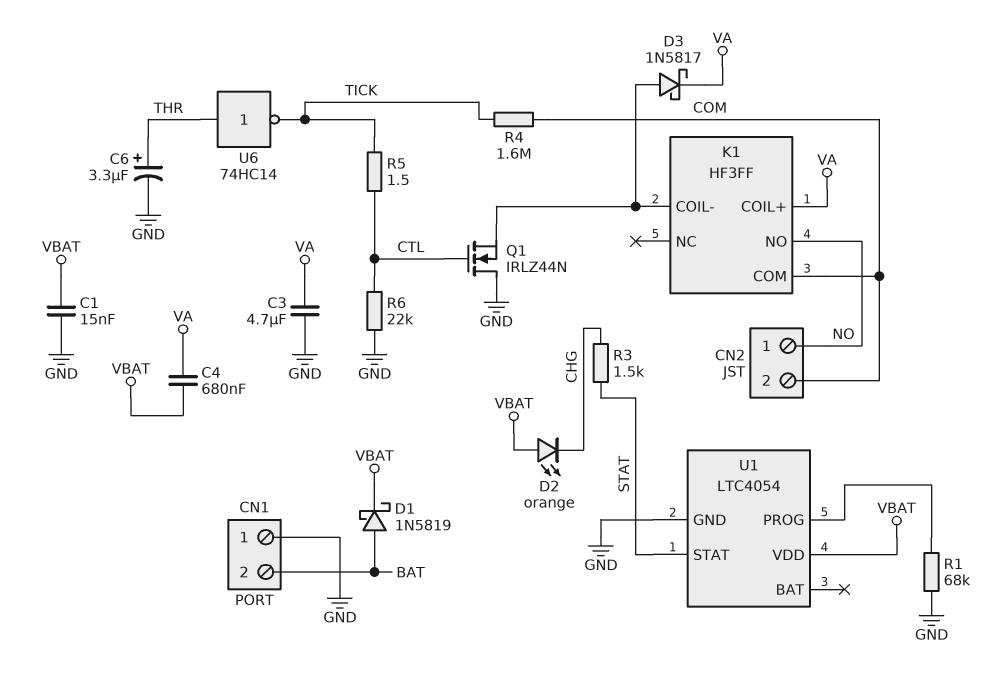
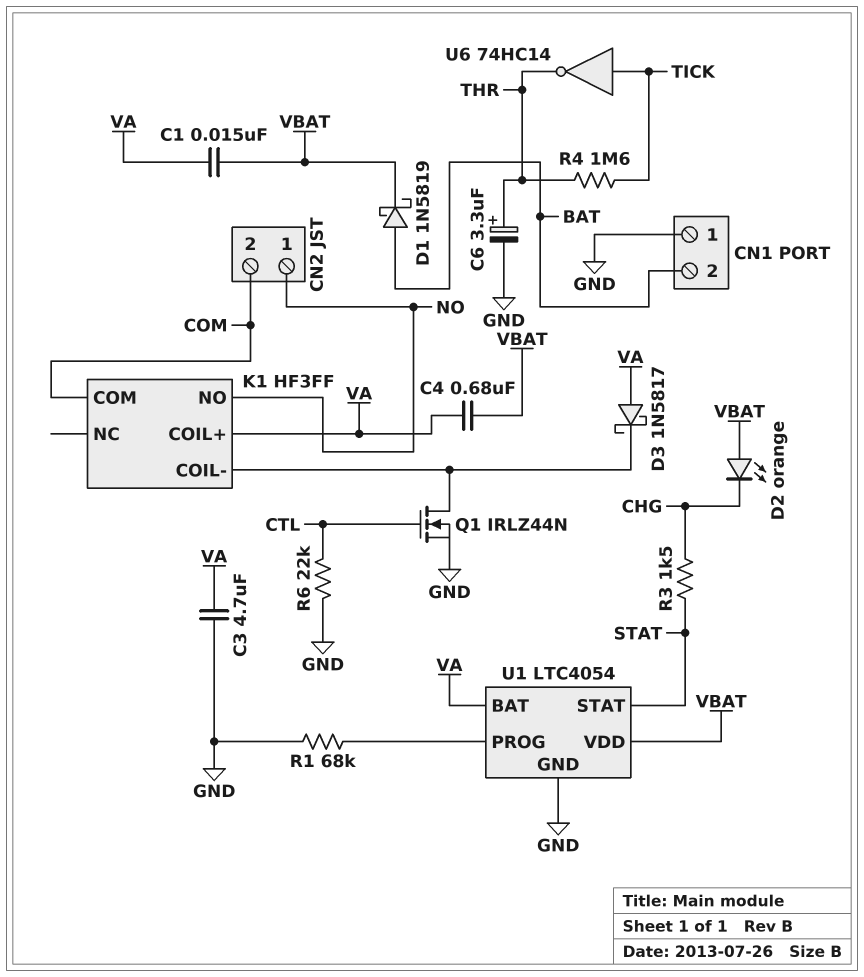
C1: 15nF (GND, VBAT) -> 15nF (VA, VBAT)
D3: schottky 1N5817 (A K1/COIL-, K VA) -> schottky 1N5817 (A VA, K K1/COIL-)
Q1: NMOS IRLZ44N (G CTL, D GND, S K1/COIL-) -> NMOS IRLZ44N (G CTL, D K1/COIL-, S GND)
R4: 1.6M (COM, TICK) -> 1.6M (THR, TICK)
R5: 1.5 (CTL, TICK) -> none
U1 pin BAT: none -> VA
U6: NOT 74HC14 (in THR, out TICK) -> NOT 74HC14 (in TICK, out THR)

